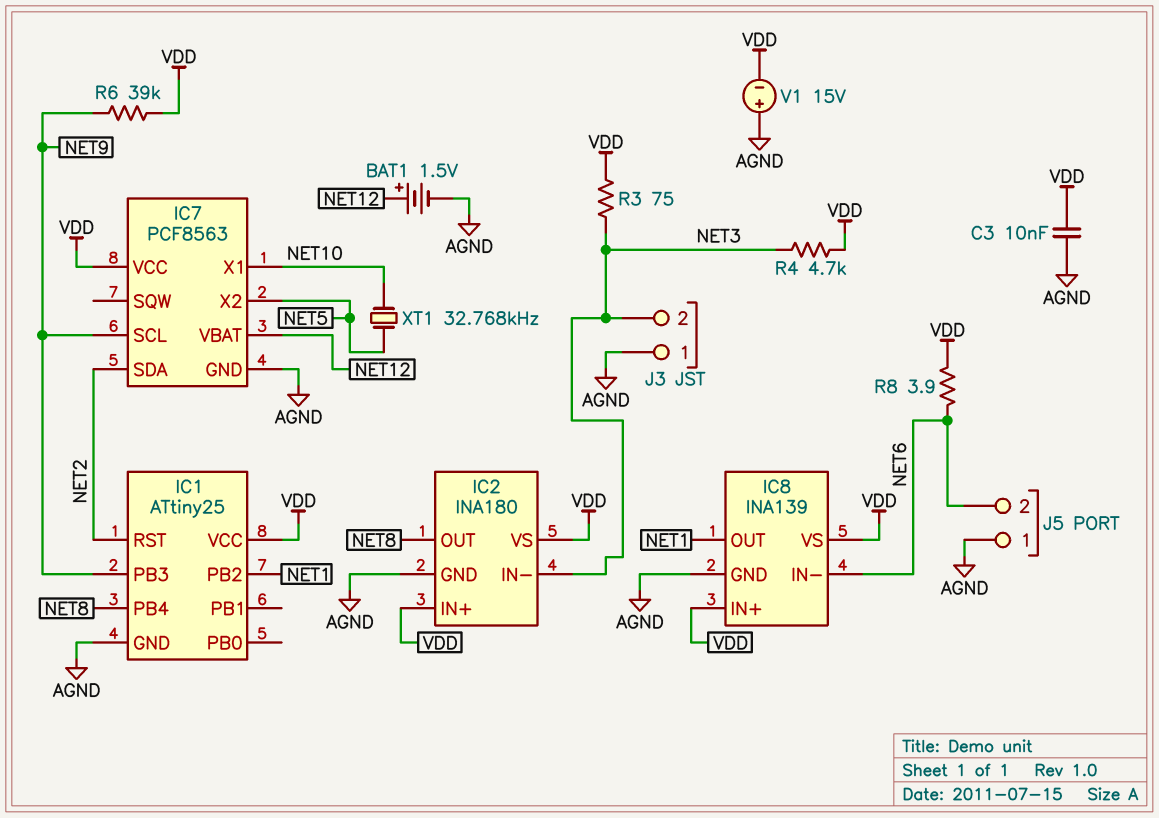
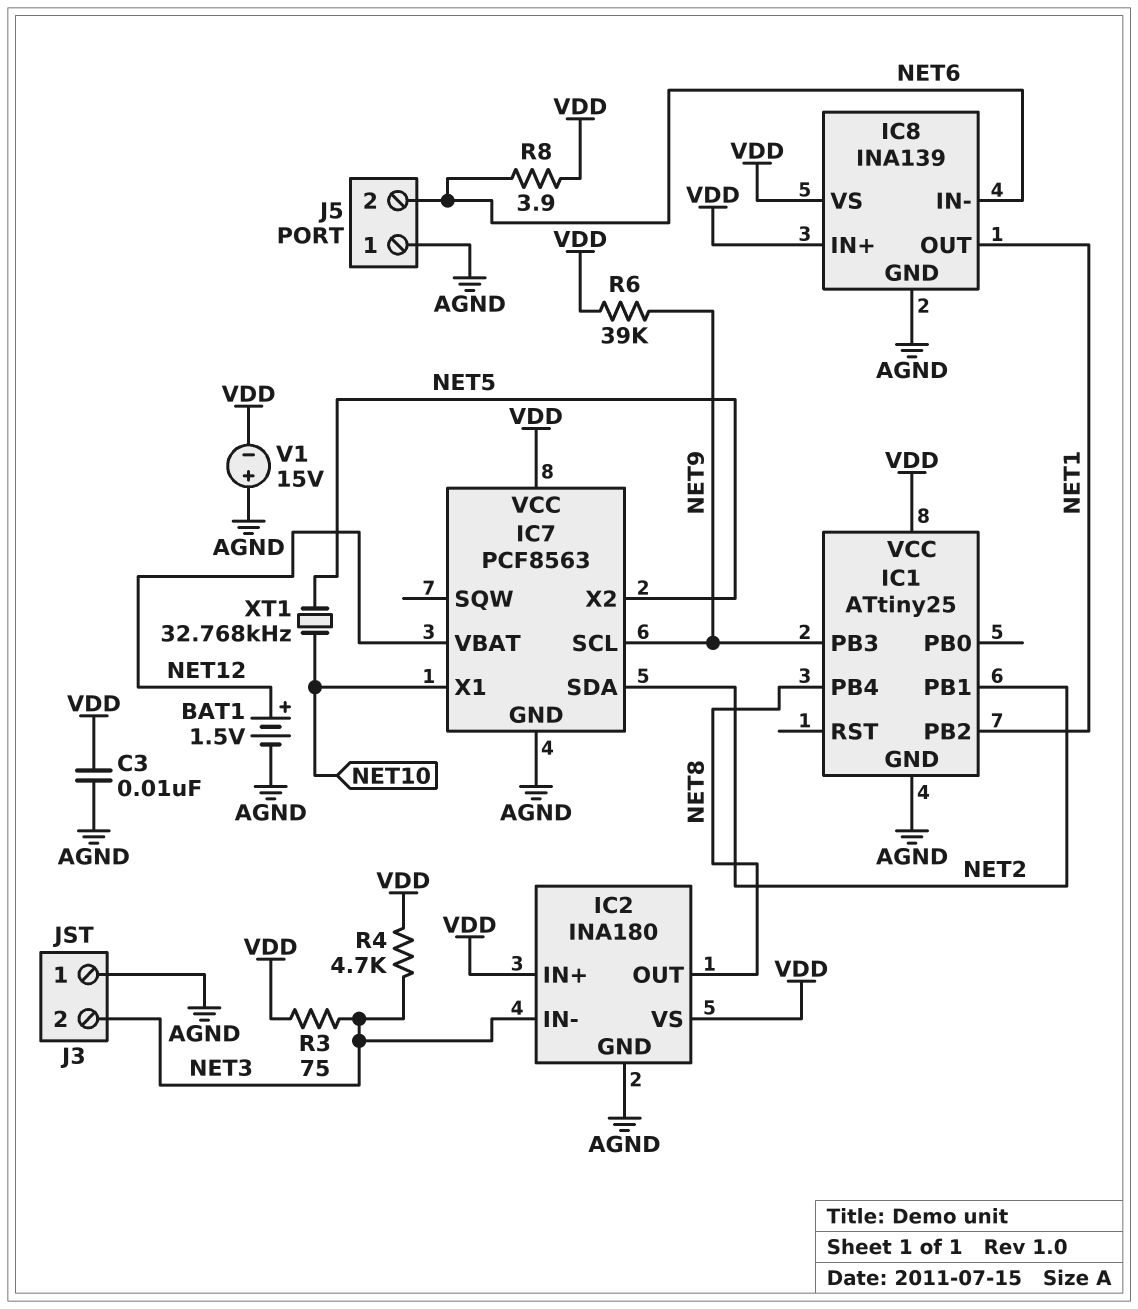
IC1 pin PB1: none -> NET2
IC1 pin RST: NET2 -> none

